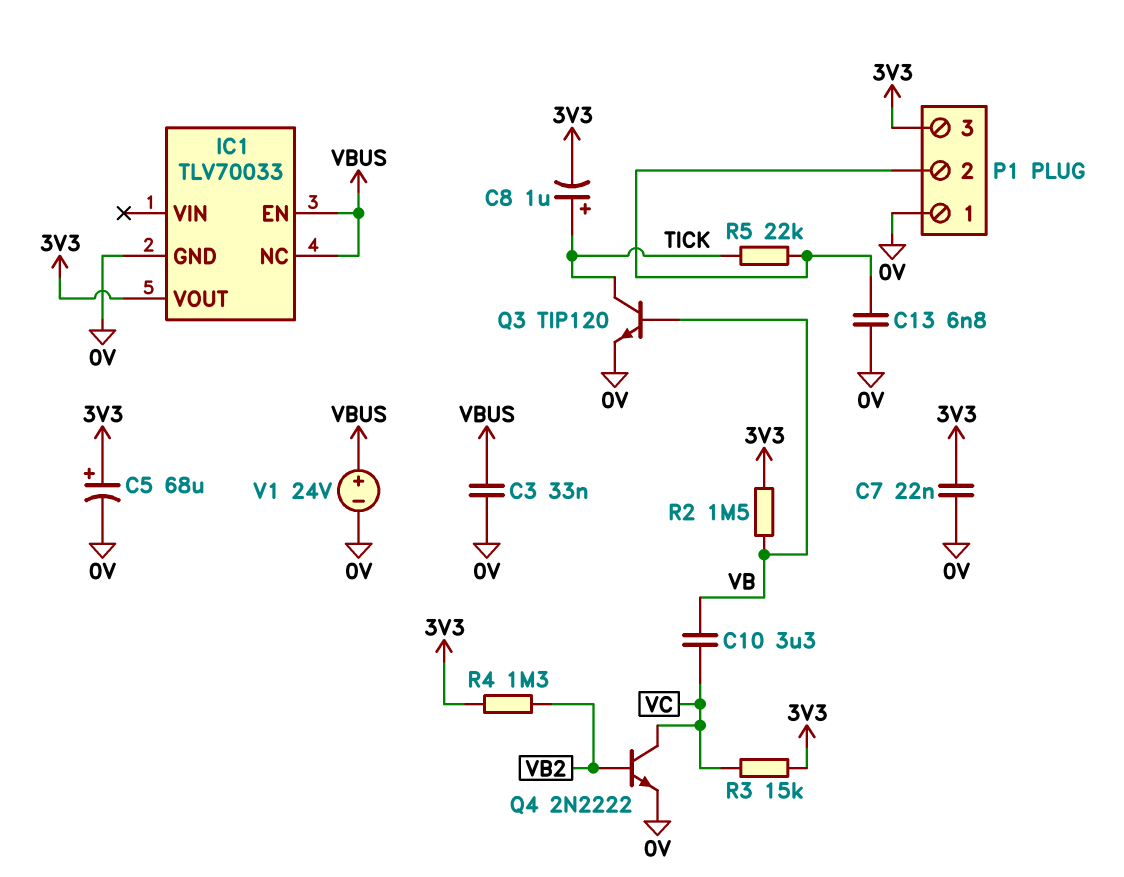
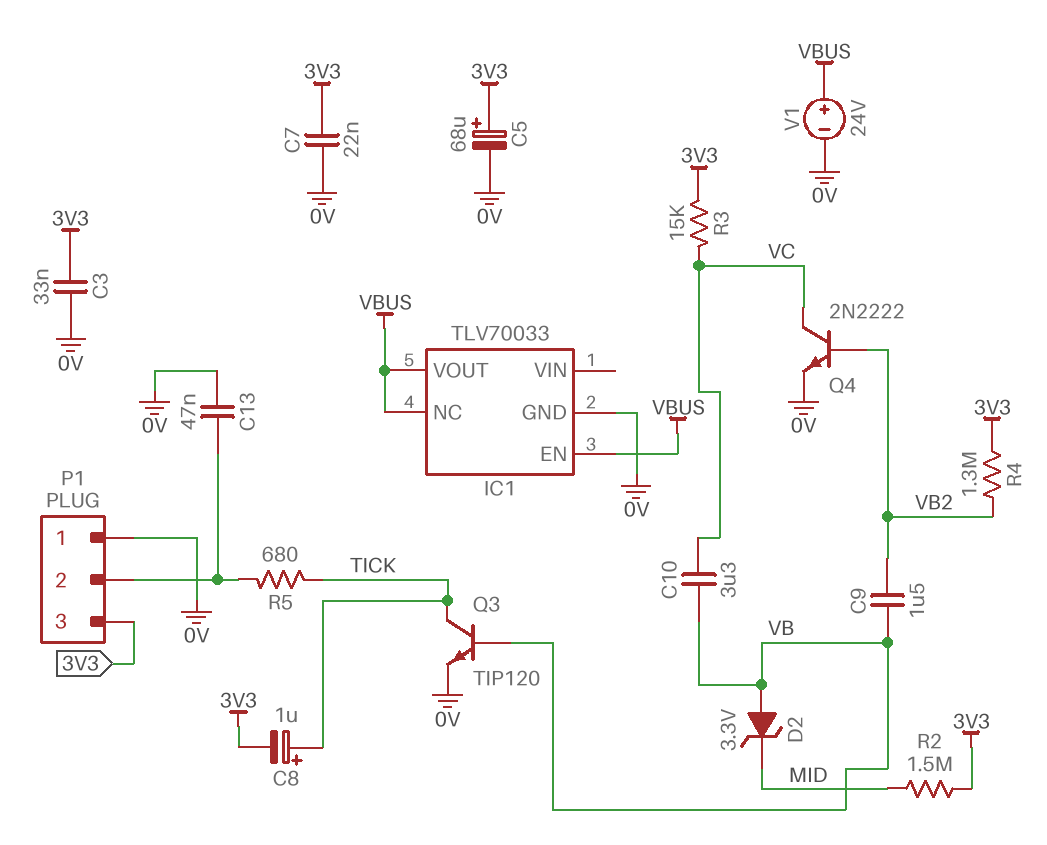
C3: 33nF (0V, VBUS) -> 33nF (0V, 3V3)
C9: none -> 1.5uF (VB, VB2)
C13: 6.8nF (0V, P1/2) -> 47nF (0V, P1/2)
D2: none -> zener 3.3V (A VB, K MID)
IC1 pin VOUT: 3V3 -> VBUS
R2: 1.5M (3V3, VB) -> 1.5M (3V3, MID)
R5: 22k (P1/2, TICK) -> 680 (P1/2, TICK)

